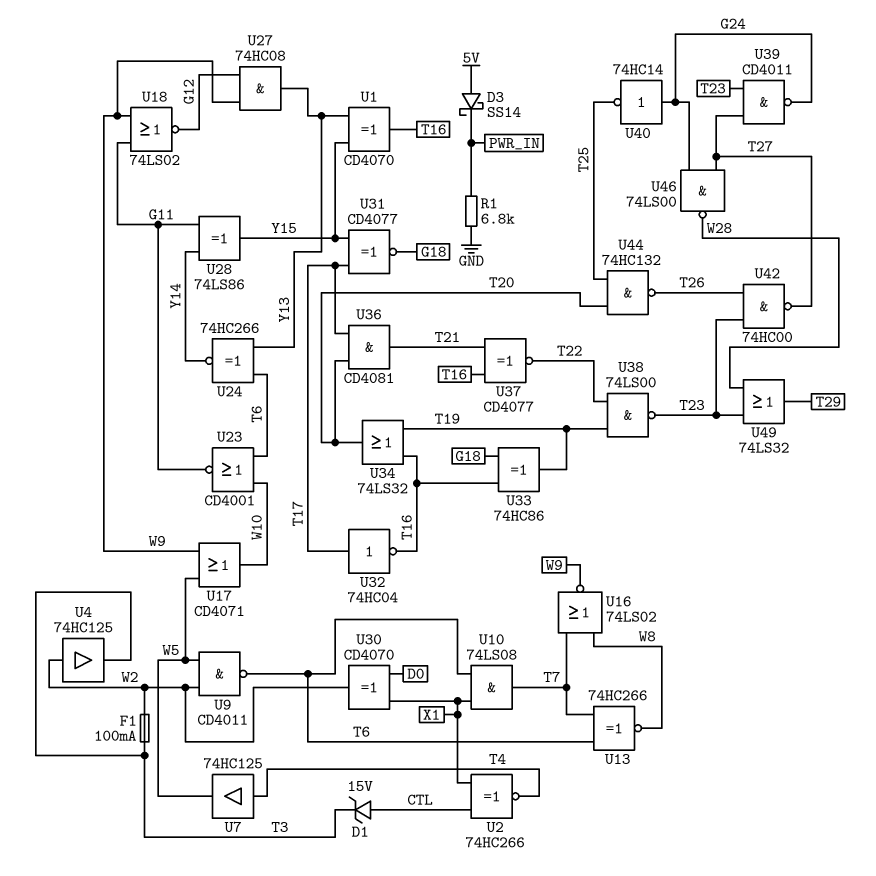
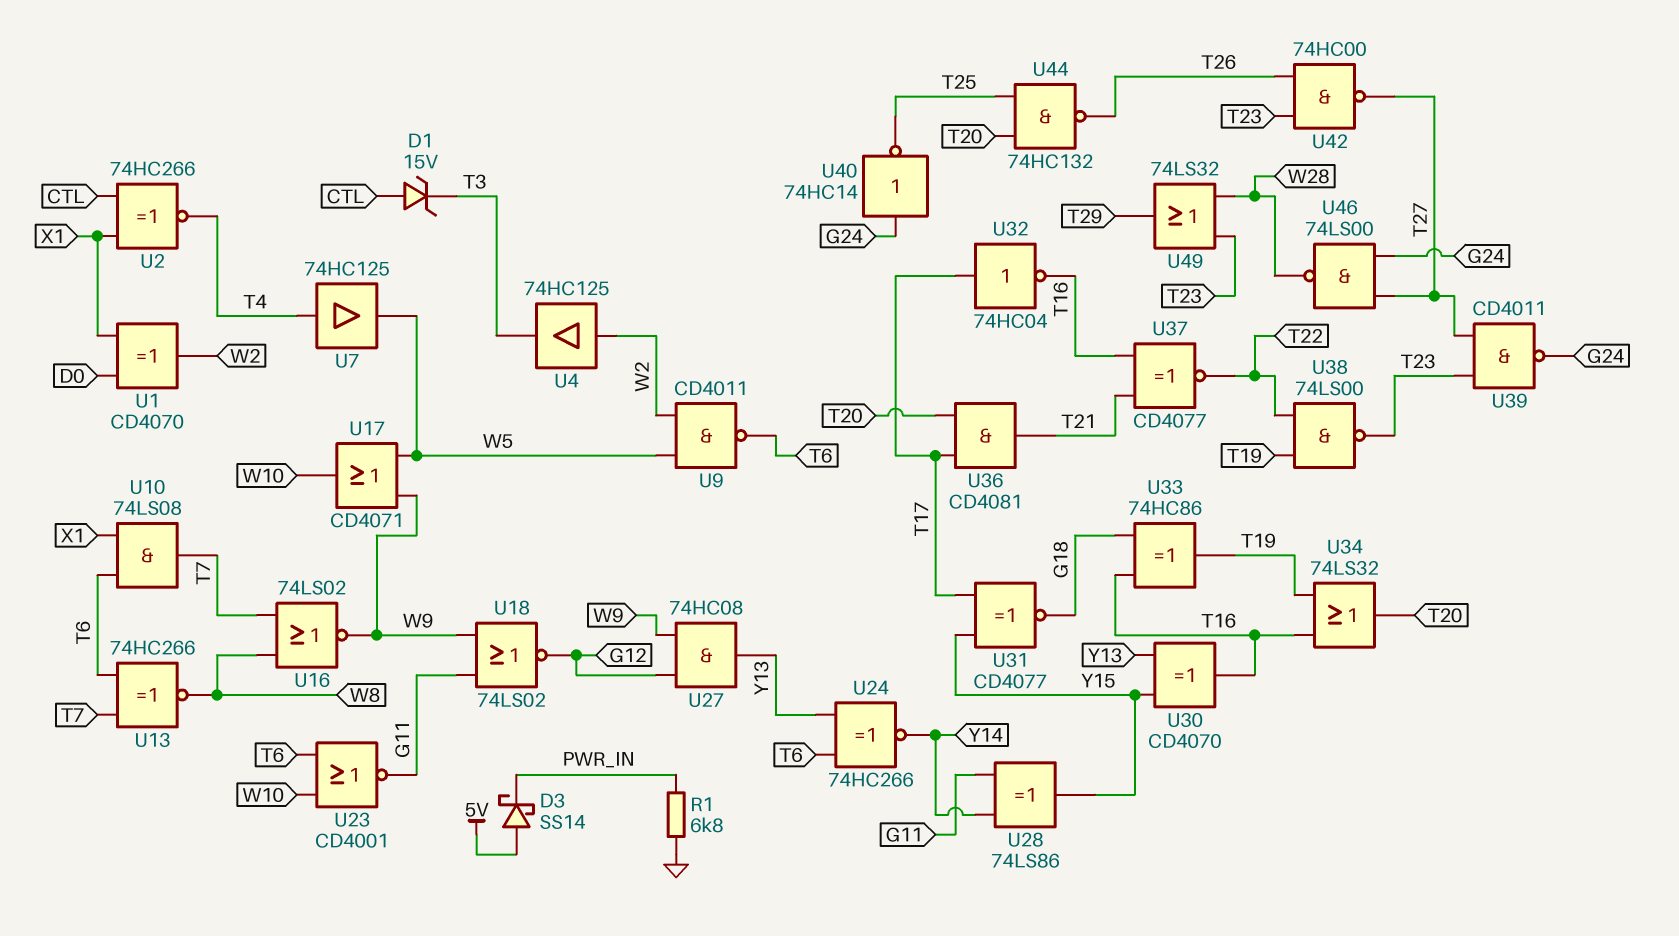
F1: 100mA (T3, W2) -> none
U1: XOR CD4070 (in Y13, in Y15, out T16) -> XOR CD4070 (in D0, in X1, out W2)
U30: XOR CD4070 (in D0, in X1, out W2) -> XOR CD4070 (in Y13, in Y15, out T16)

